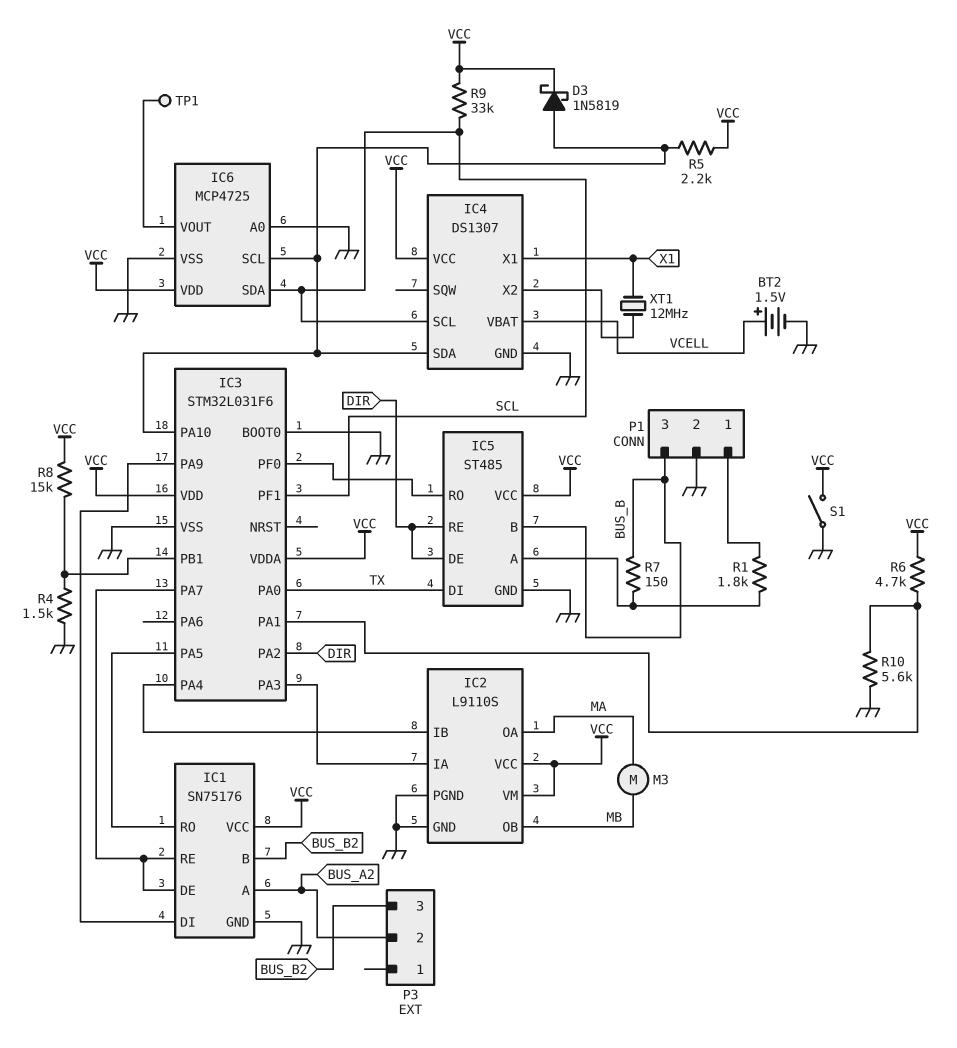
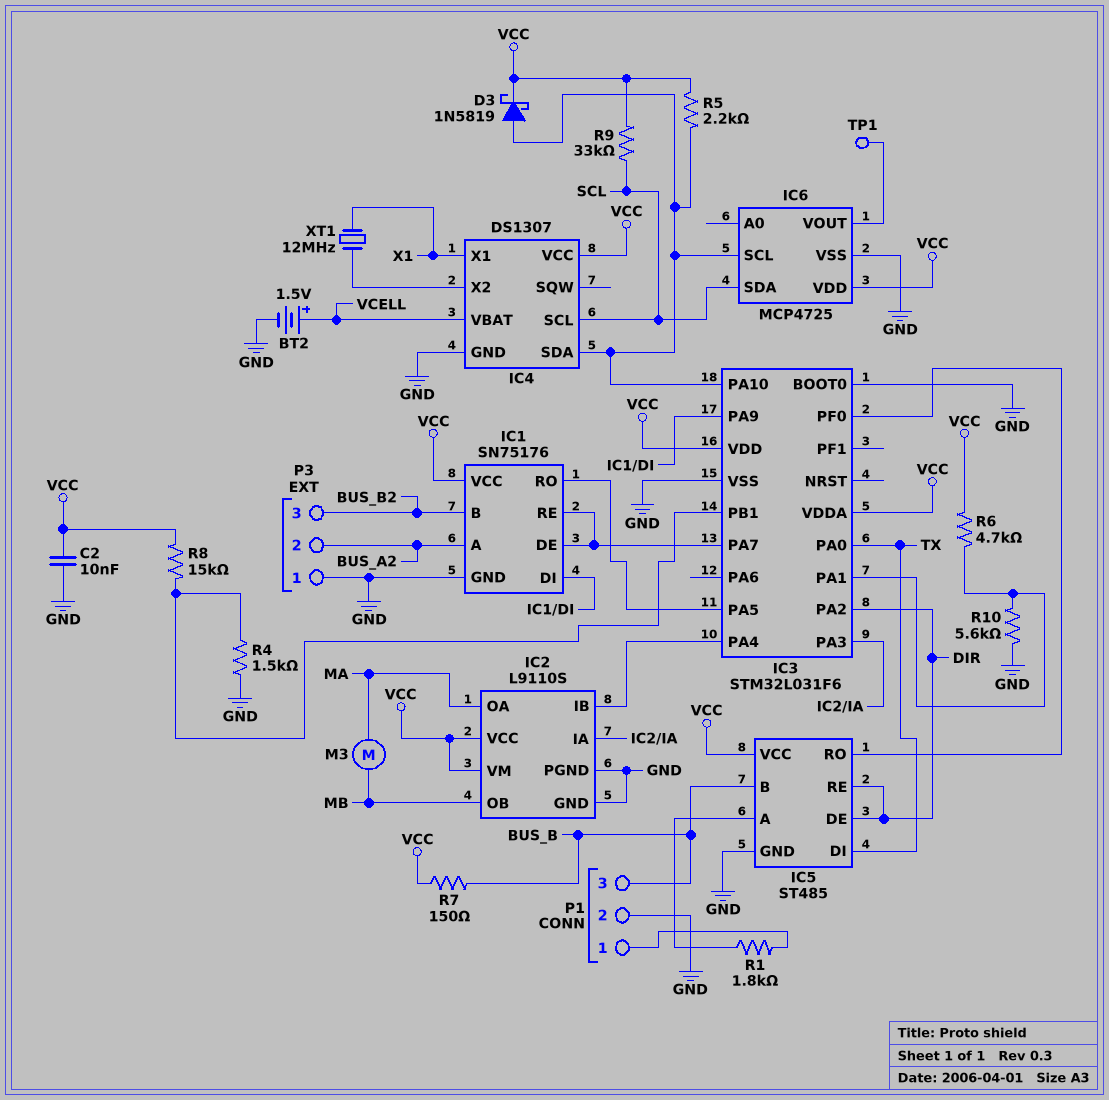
C2: none -> 10nF (GND, VCC)
IC3 pin PF1: SCL -> none
IC6 pin A0: GND -> none
P3 pin 1: none -> GND
R7: 150 (BUS_B, IC5/A) -> 150 (BUS_B, VCC)
S1: switch (GND, VCC) -> none

